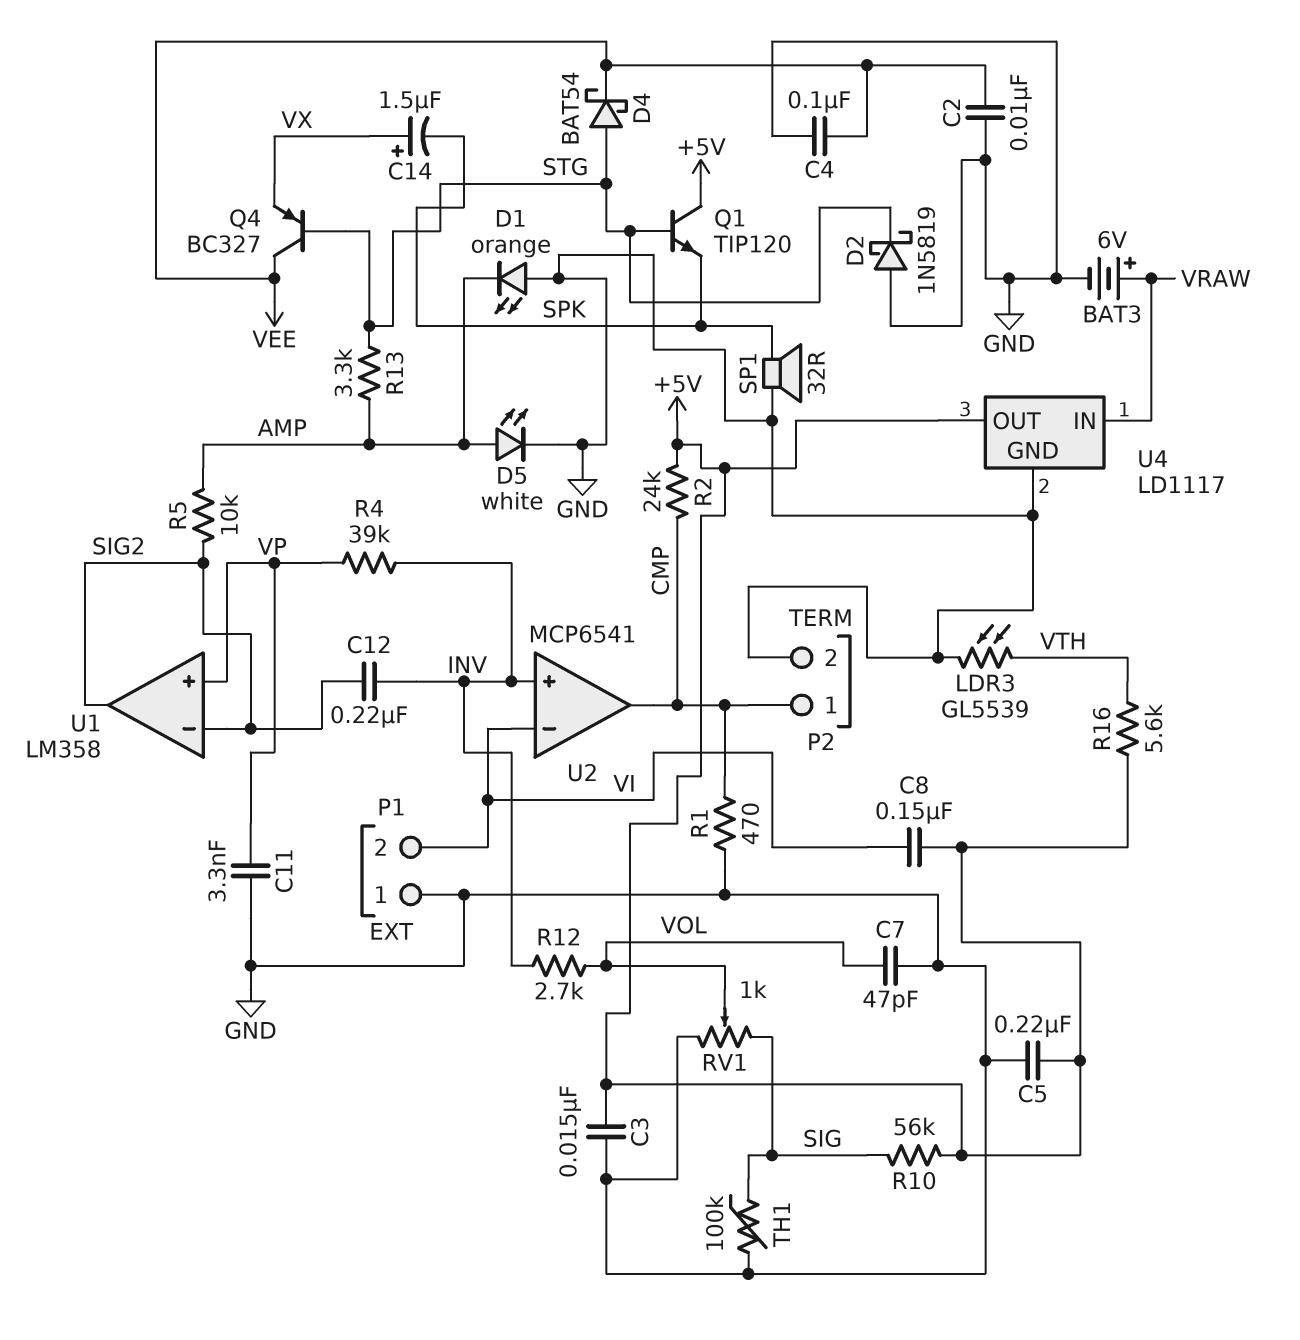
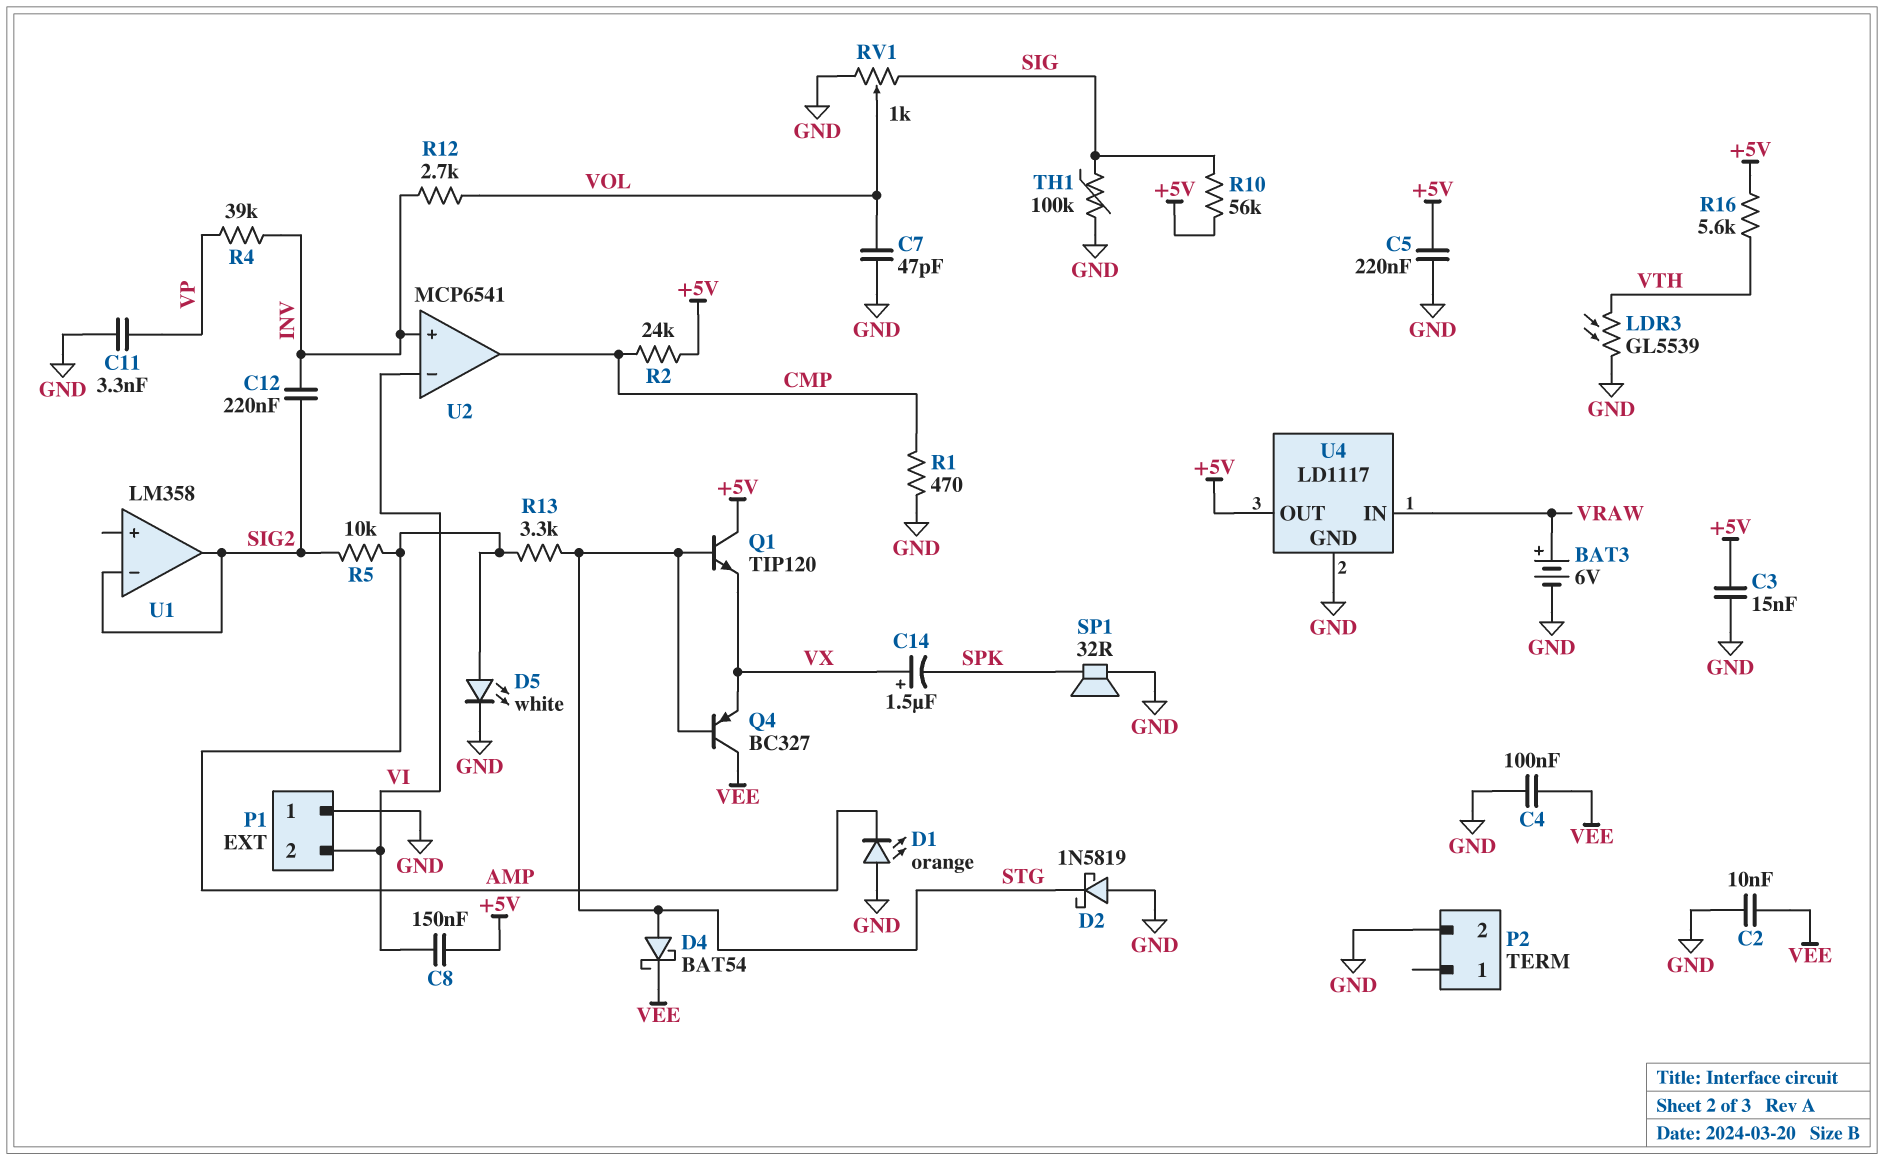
P2 pin 1: CMP -> none
Q1: NPN TIP120 (B STG, C +5V, E SPK) -> NPN TIP120 (B STG, C +5V, E VX)
U1 pin in+: VP -> none

